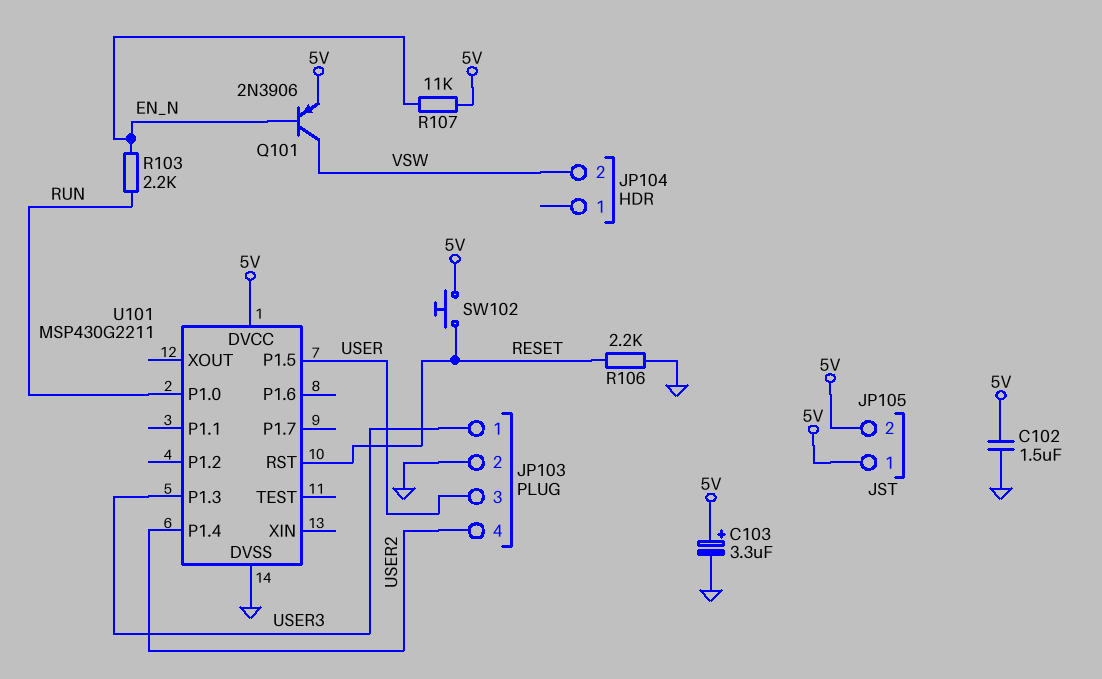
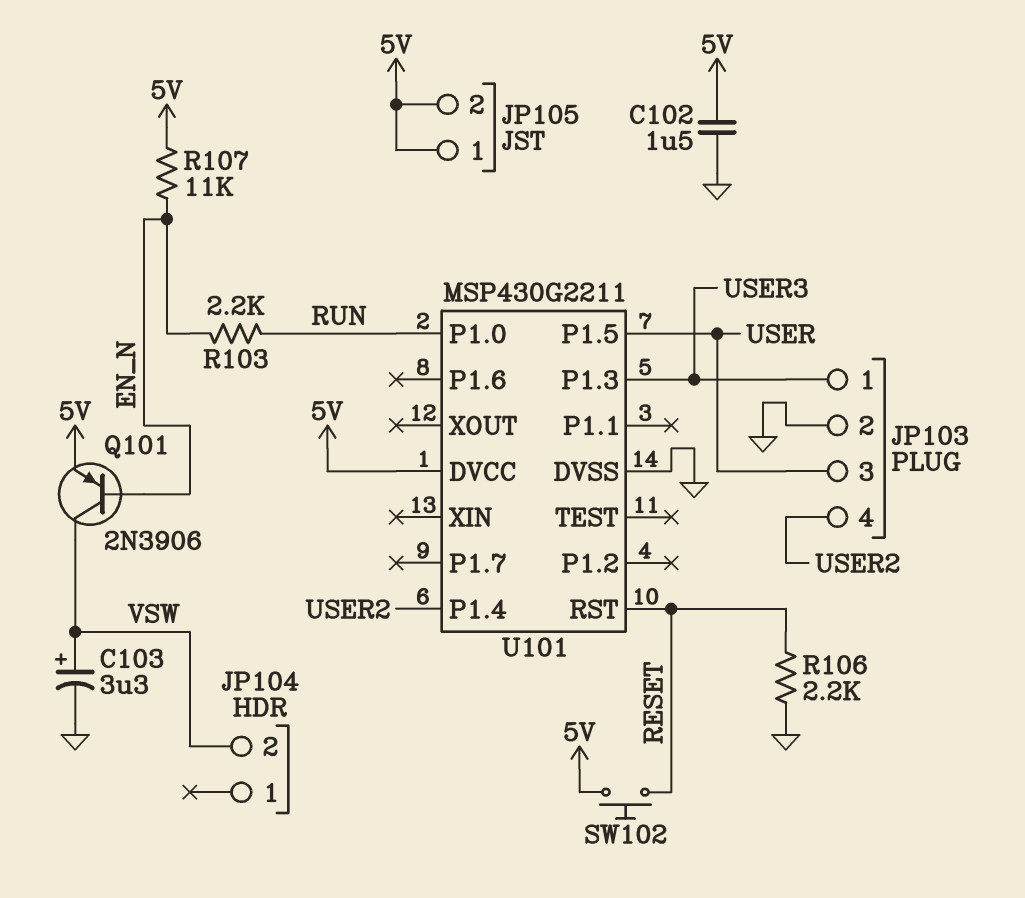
C103: 3.3uF (plus 5V, minus GND) -> 3.3uF (plus VSW, minus GND)

